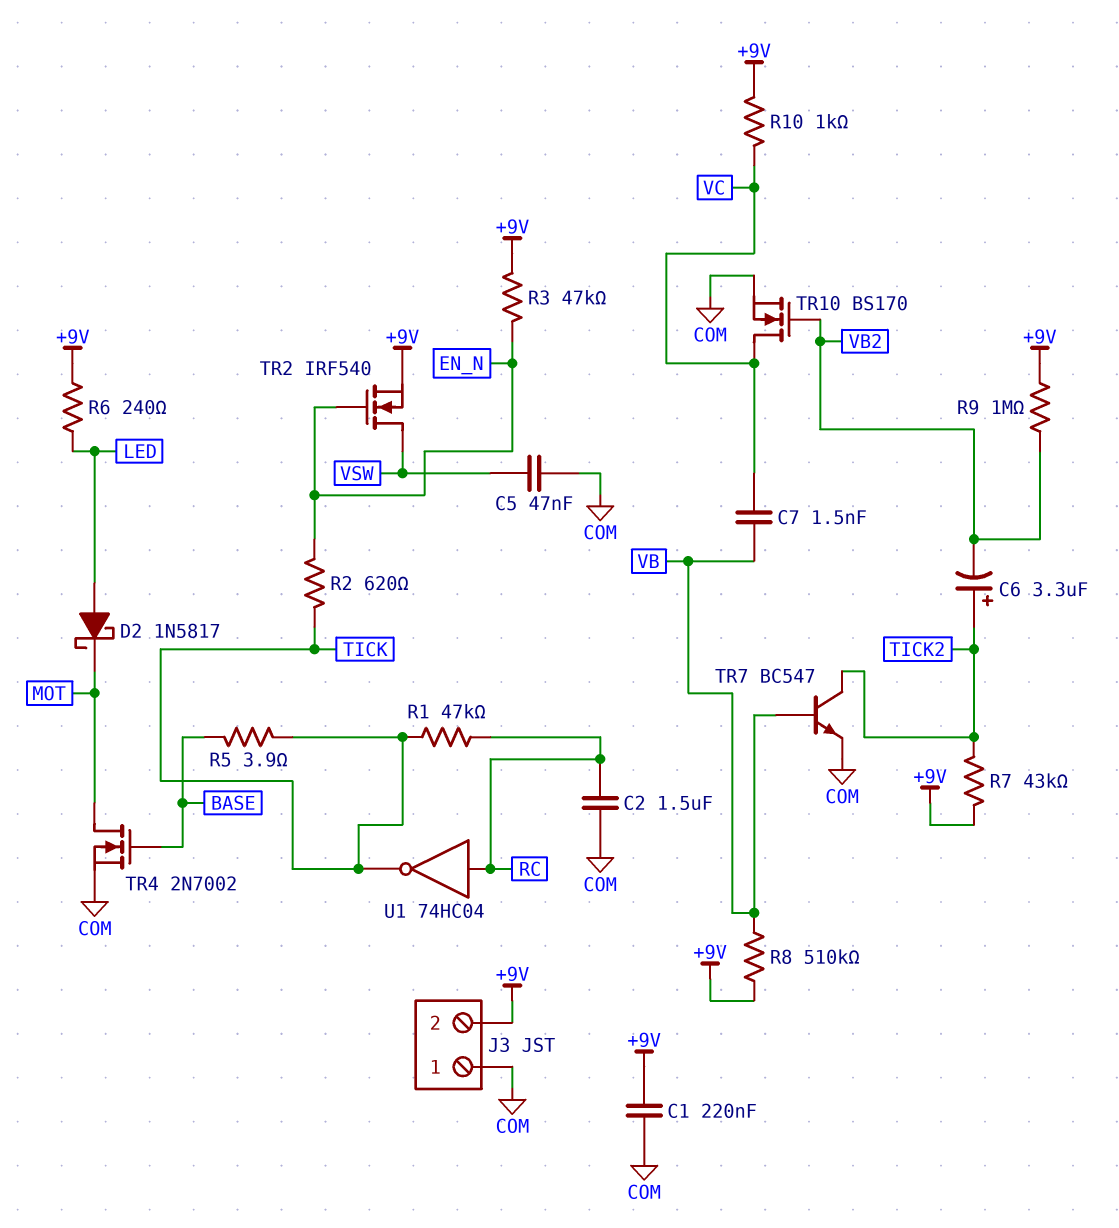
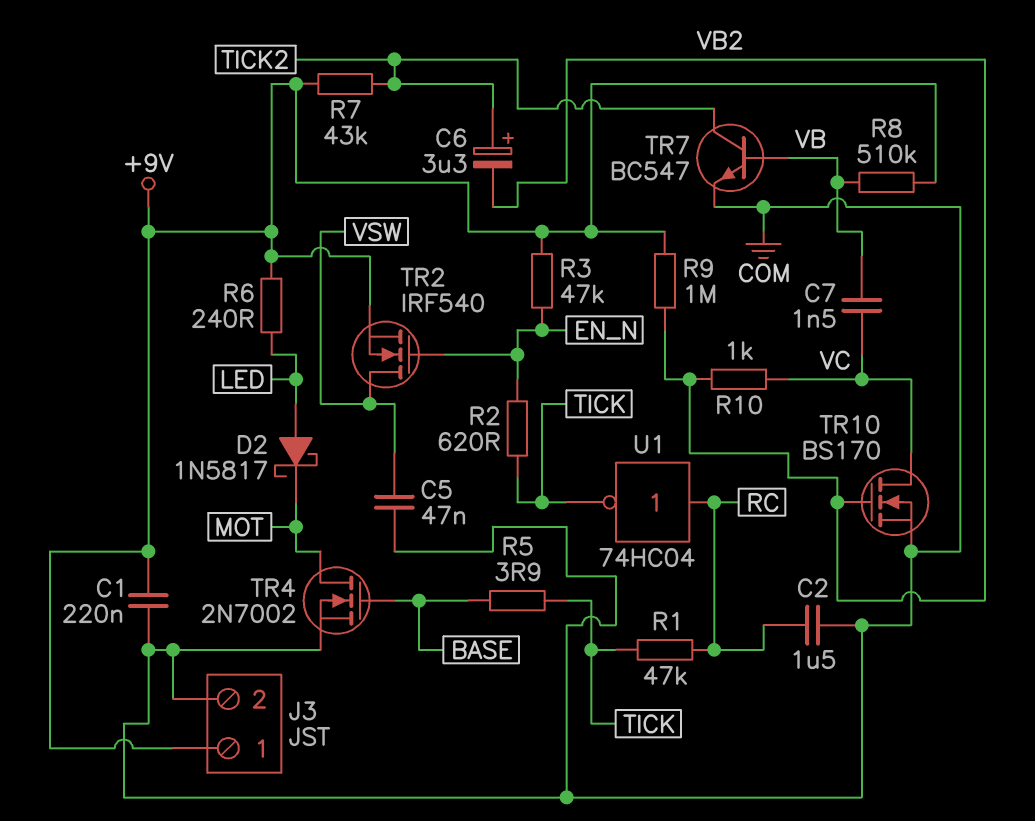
J3 pin 1: COM -> +9V
J3 pin 2: +9V -> COM
R10: 1k (+9V, VC) -> 1k (VB2, VC)

